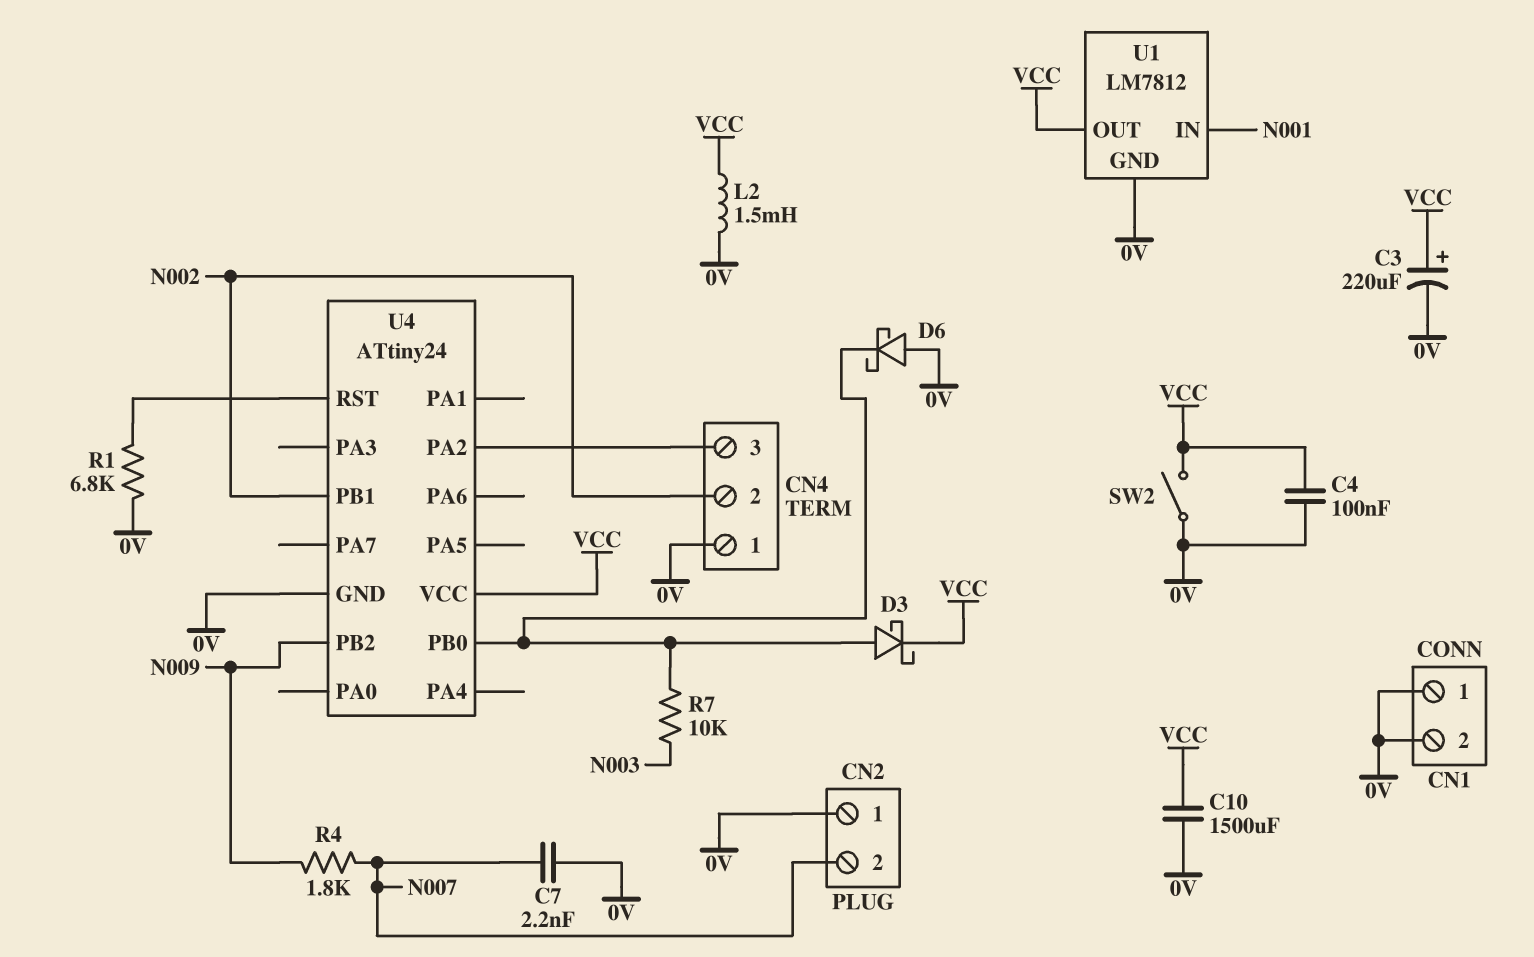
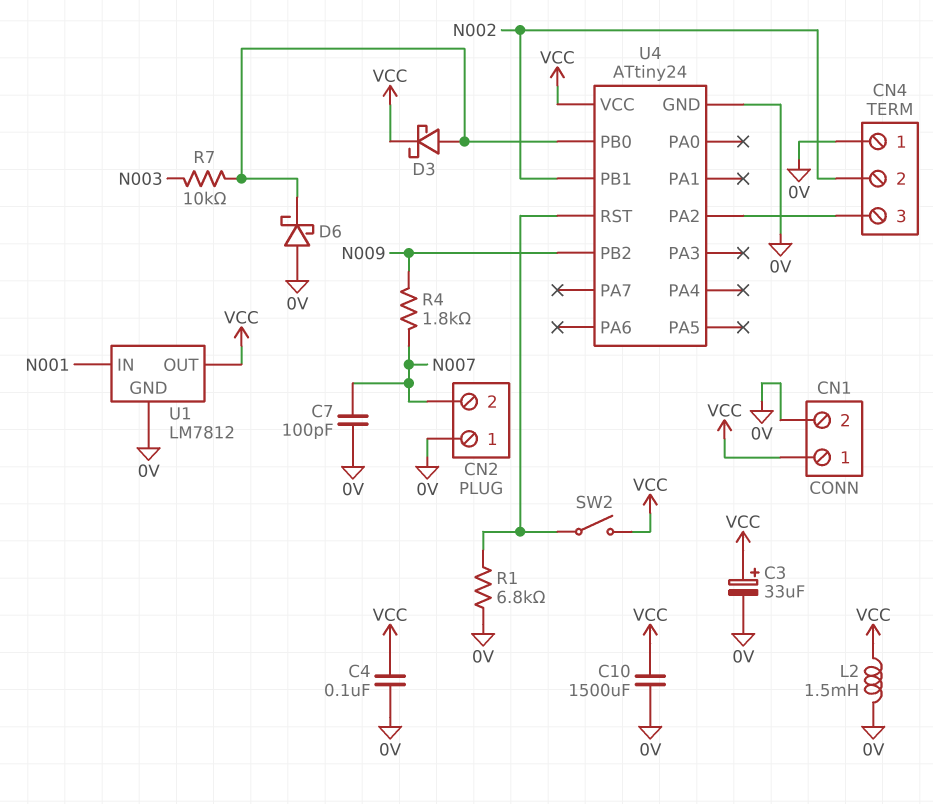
C3: 220uF (plus VCC, minus 0V) -> 33uF (plus VCC, minus 0V)
C7: 2.2nF (0V, N007) -> 100pF (0V, N007)
CN1 pin 1: 0V -> VCC
SW2: switch (0V, VCC) -> switch (U4/RST, VCC)

